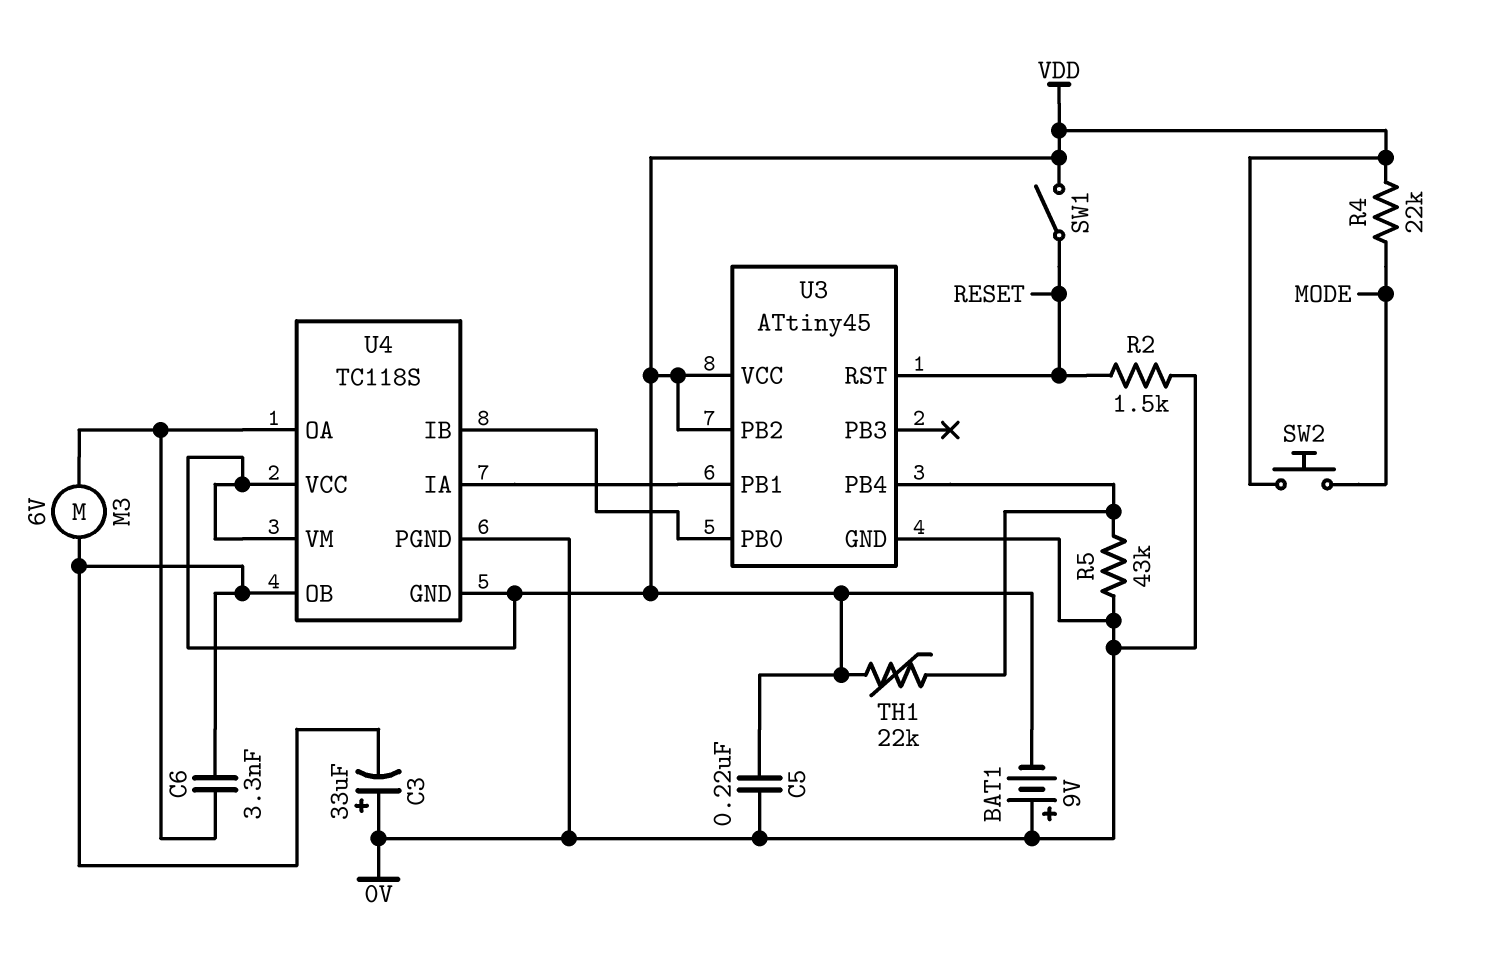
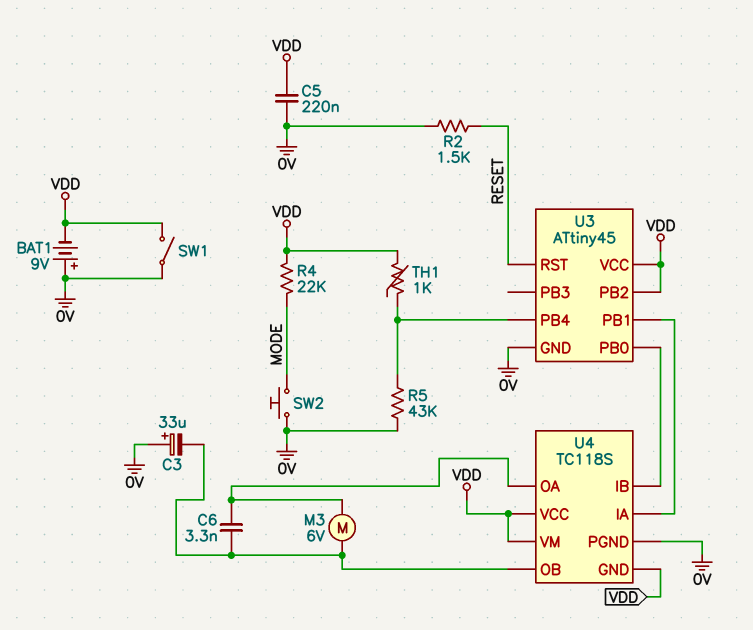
SW1: switch (RESET, VDD) -> switch (0V, VDD)
SW2: button (MODE, VDD) -> button (0V, MODE)
TH1: 22k (U3/PB4, VDD) -> 1k (U3/PB4, VDD)

